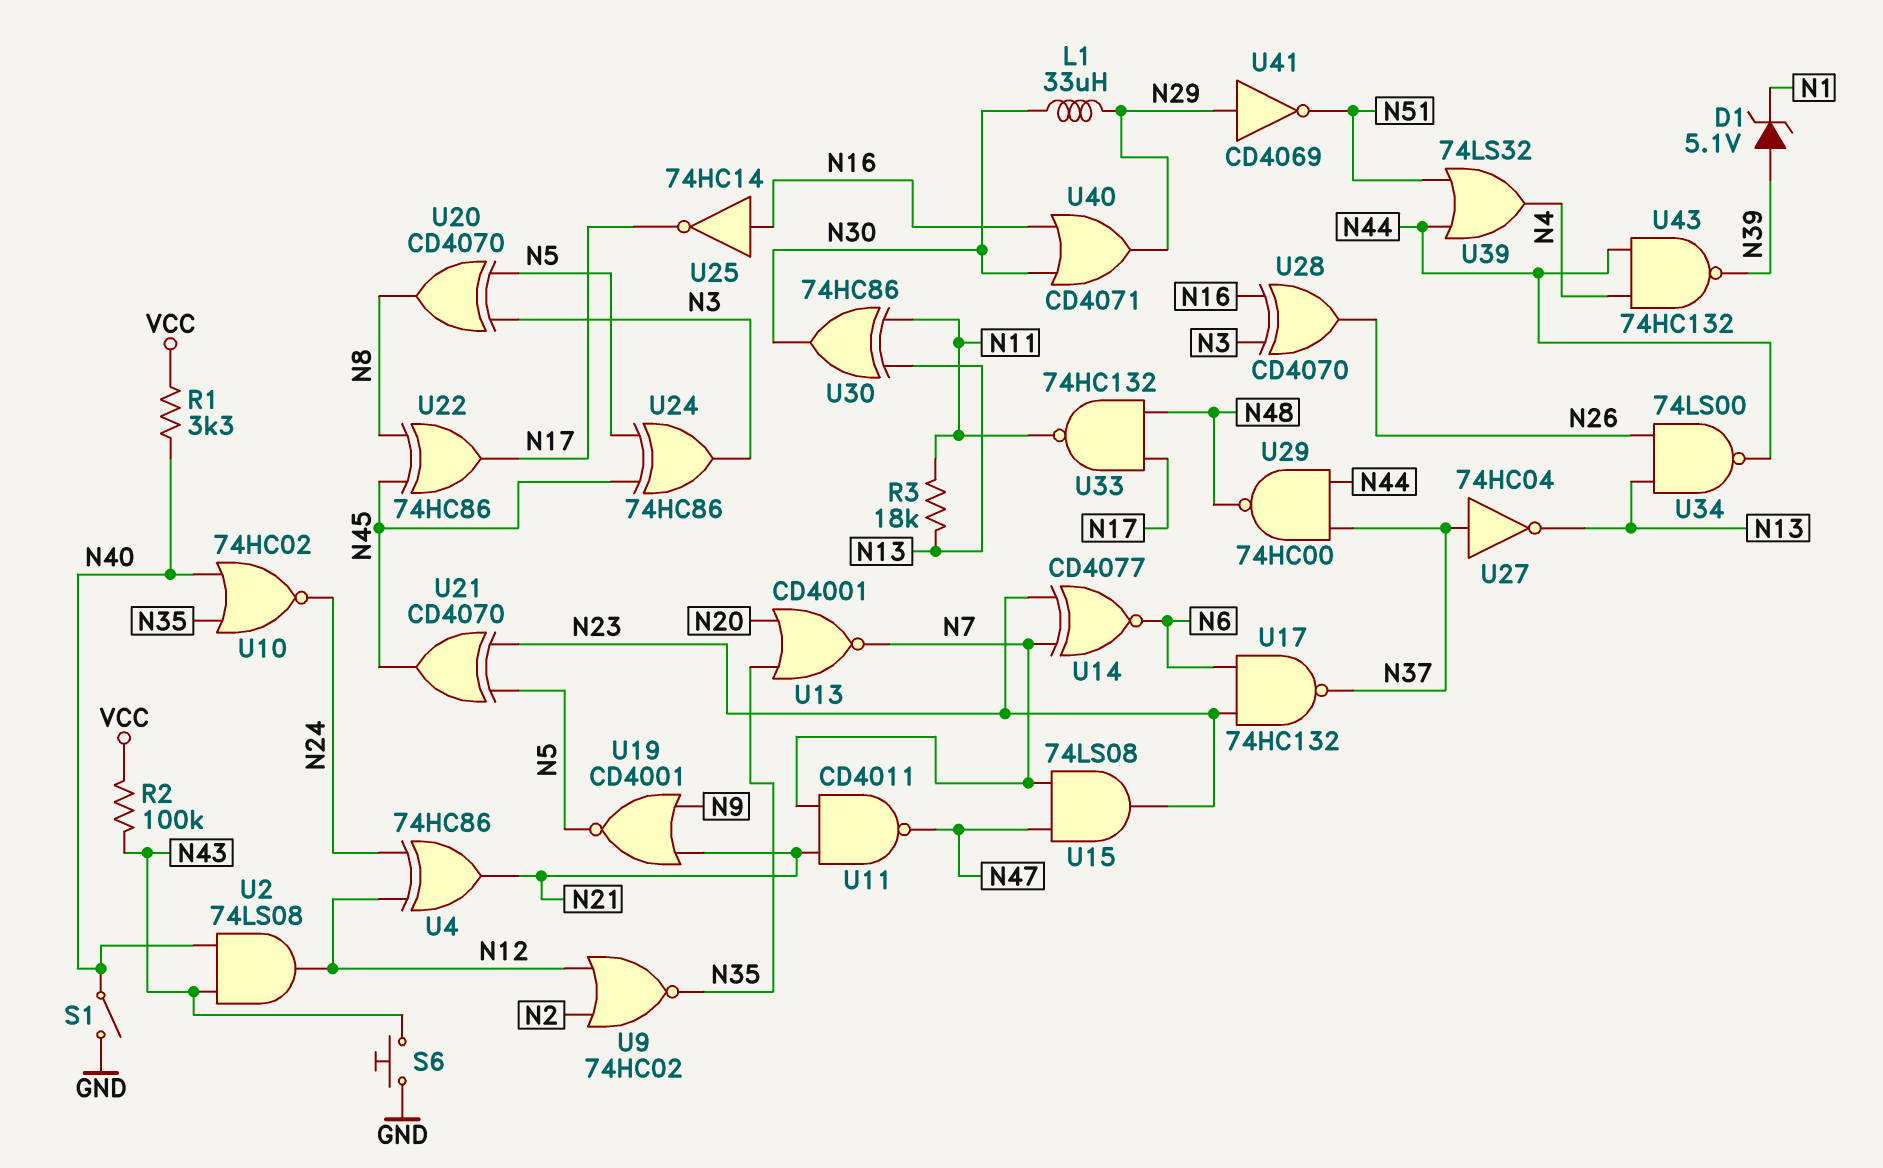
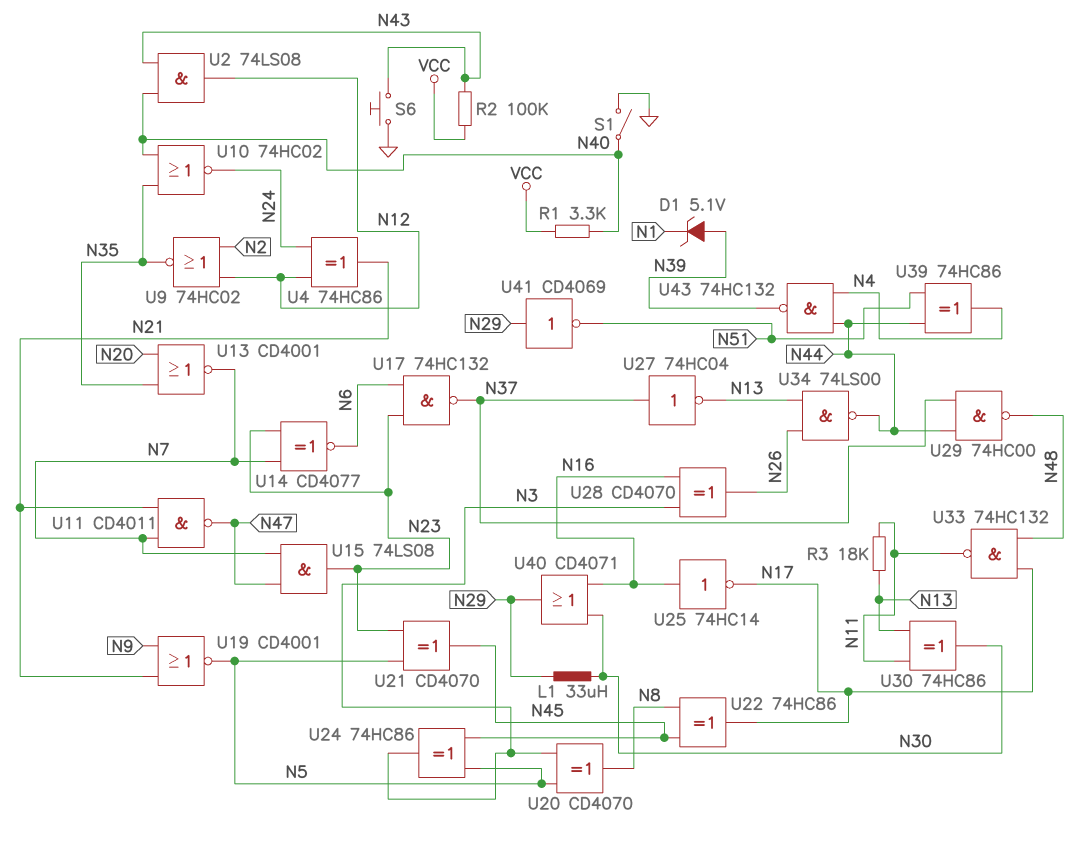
U39: OR 74LS32 (in N44, in N51, out N4) -> XOR 74HC86 (in N44, in N51, out N4)

